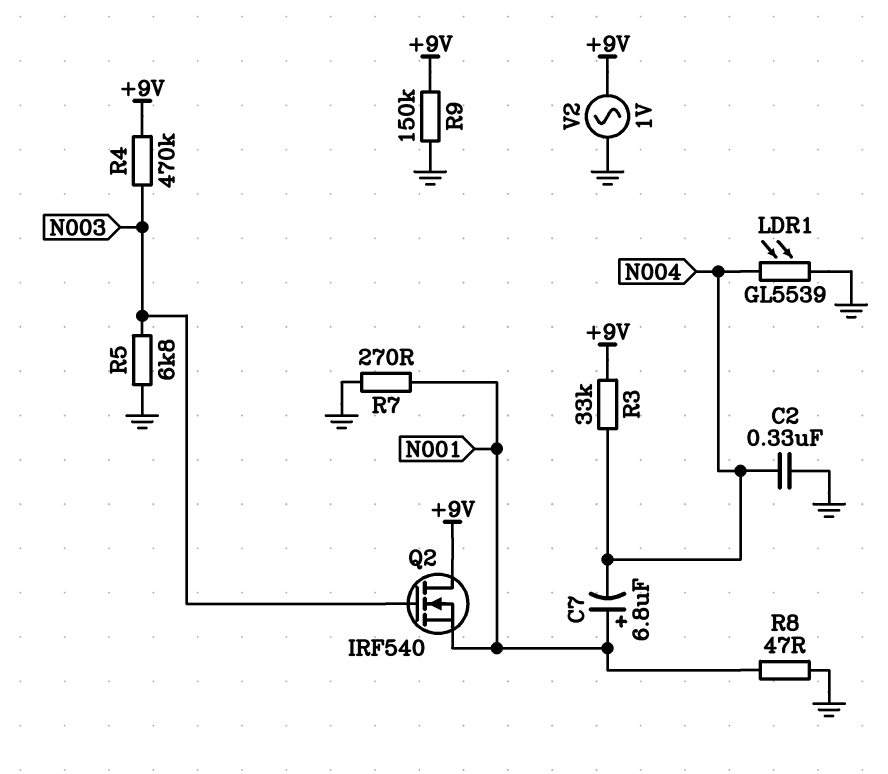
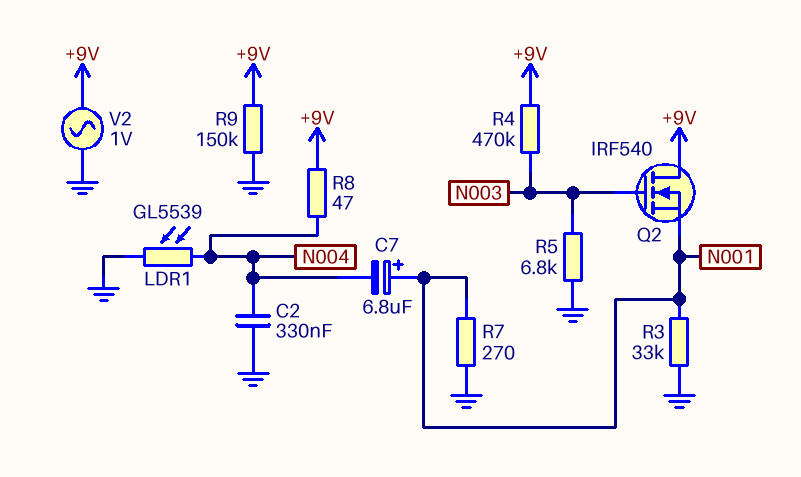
R3: 33k (+9V, N004) -> 33k (GND, N001)
R8: 47 (GND, N001) -> 47 (+9V, N004)

